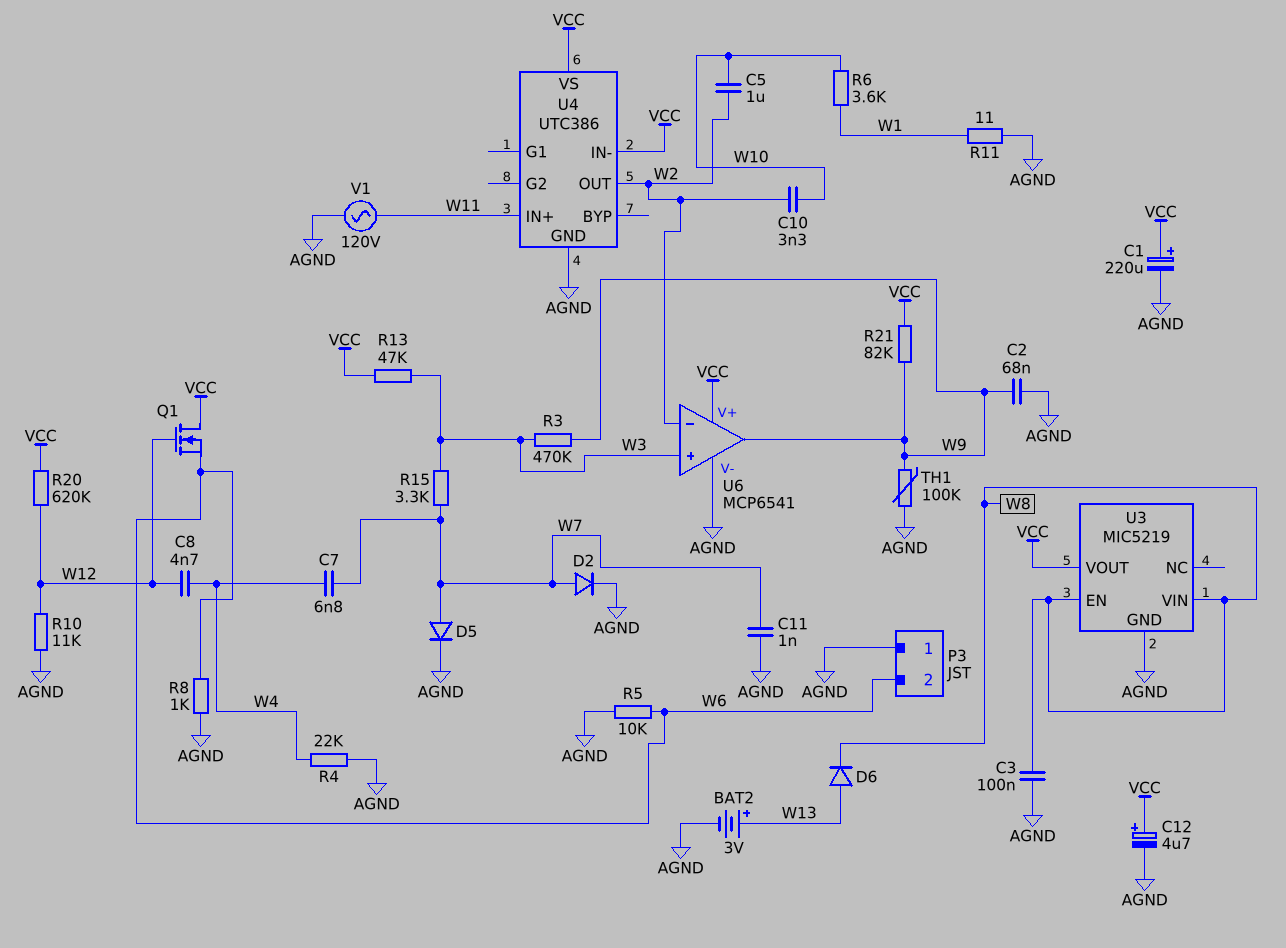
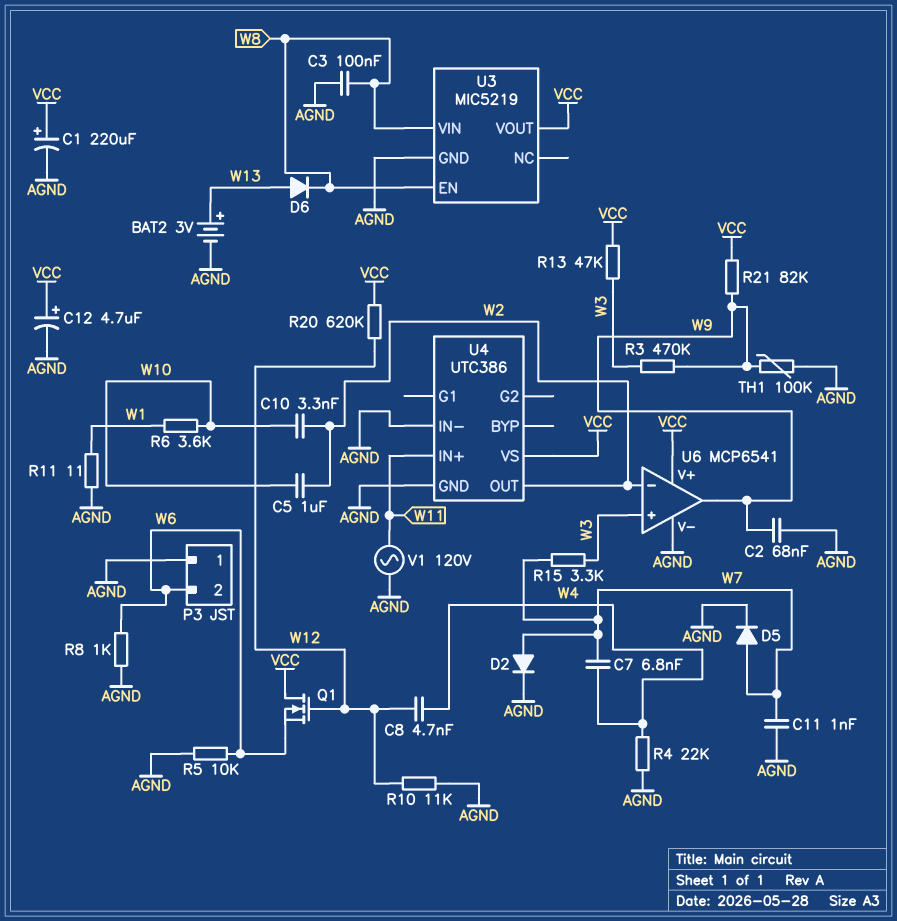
U4 pin IN-: VCC -> AGND

